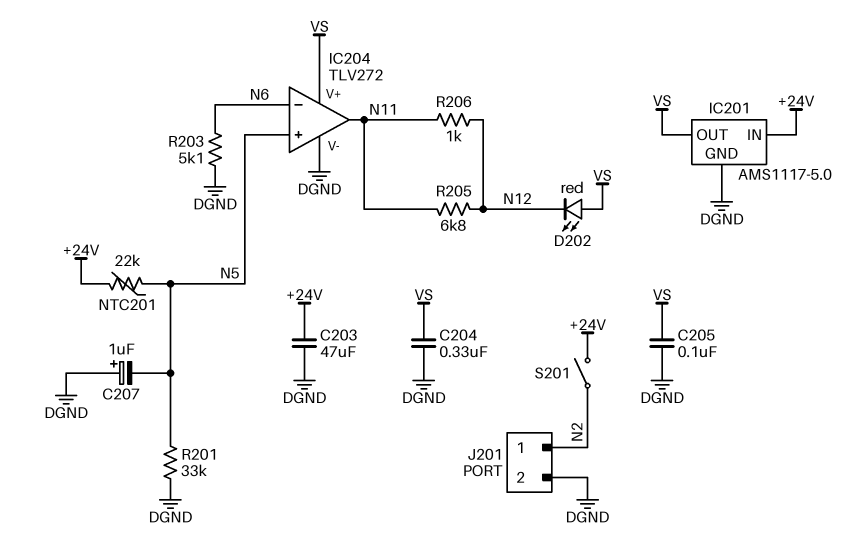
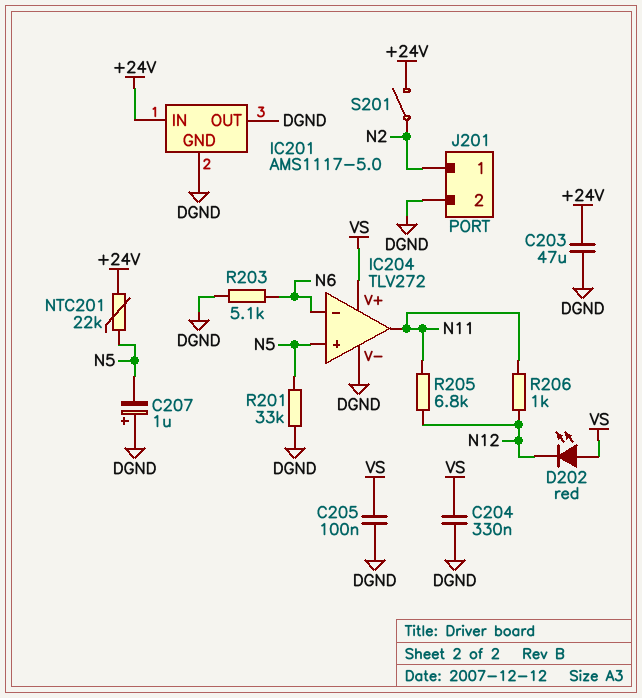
IC201 pin OUT: VS -> DGND

